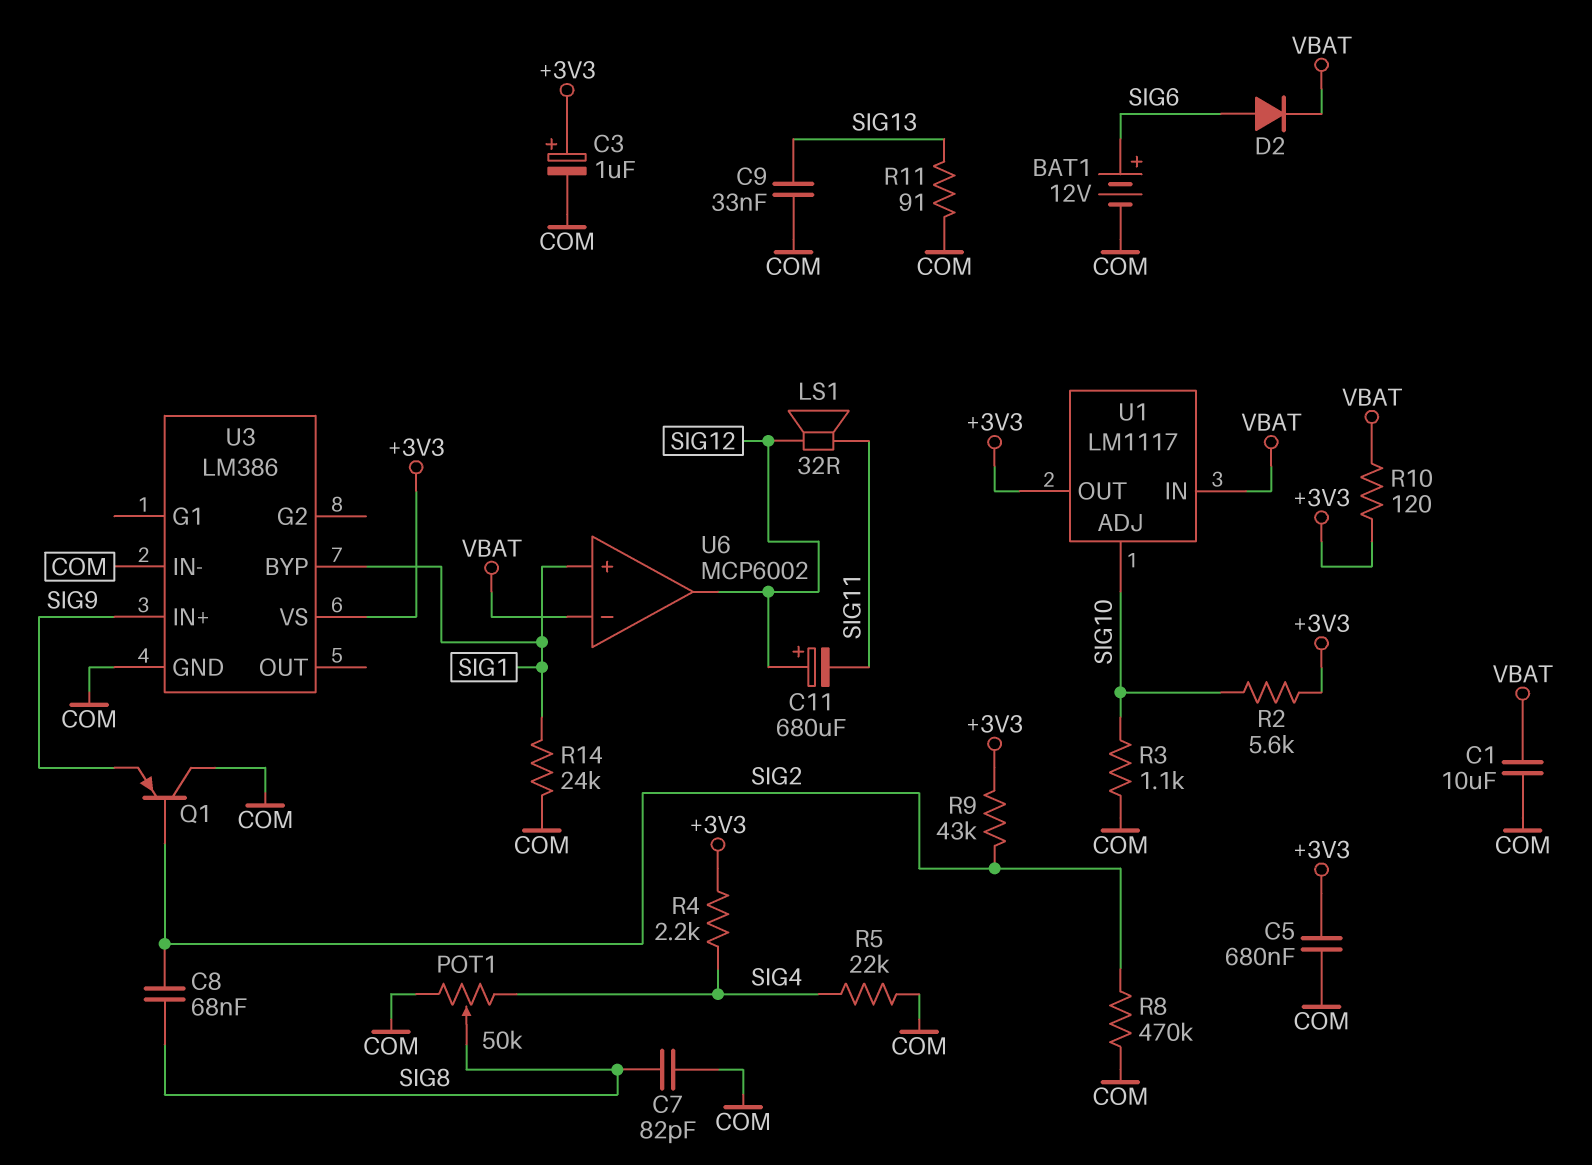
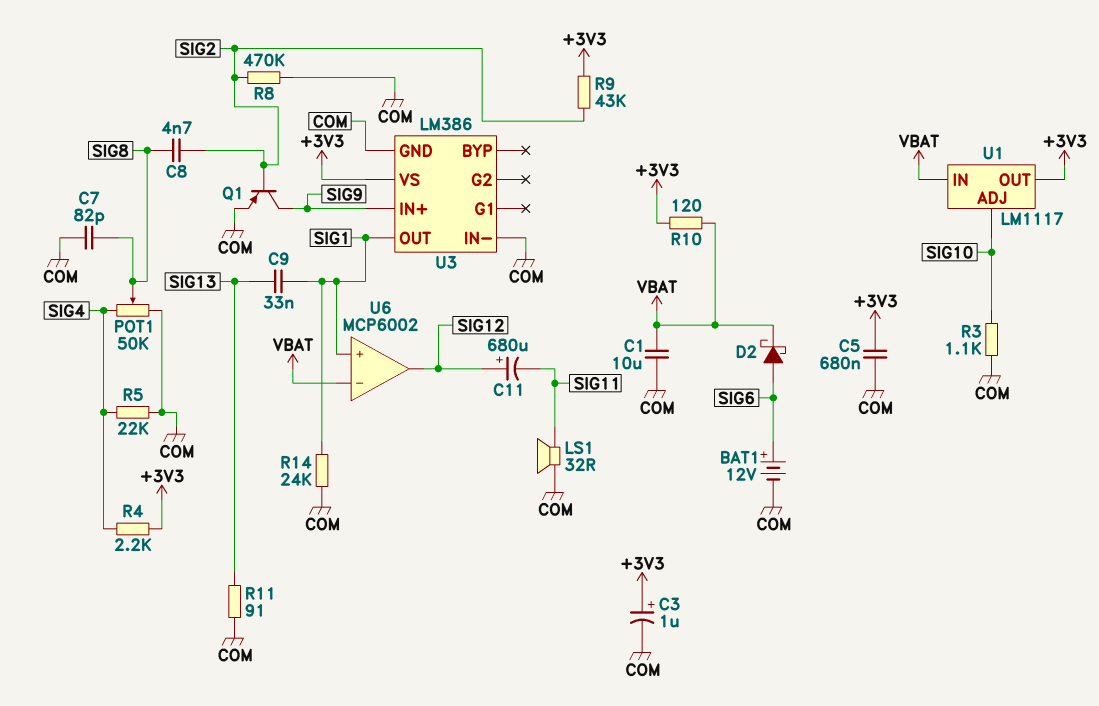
C8: 68nF (SIG2, SIG8) -> 4.7nF (SIG2, SIG8)
C9: 33nF (COM, SIG13) -> 33nF (SIG1, SIG13)
D2: diode (A SIG6, K VBAT) -> schottky (A SIG6, K VBAT)
LS1: speaker 32R (SIG11, SIG12) -> speaker 32R (COM, SIG11)
Q1: PNP (B SIG2, C COM, E SIG9) -> PNP (B SIG2, C SIG9, E COM)
R2: 5.6k (+3V3, SIG10) -> none
U3 pin BYP: SIG1 -> none
U3 pin OUT: none -> SIG1

